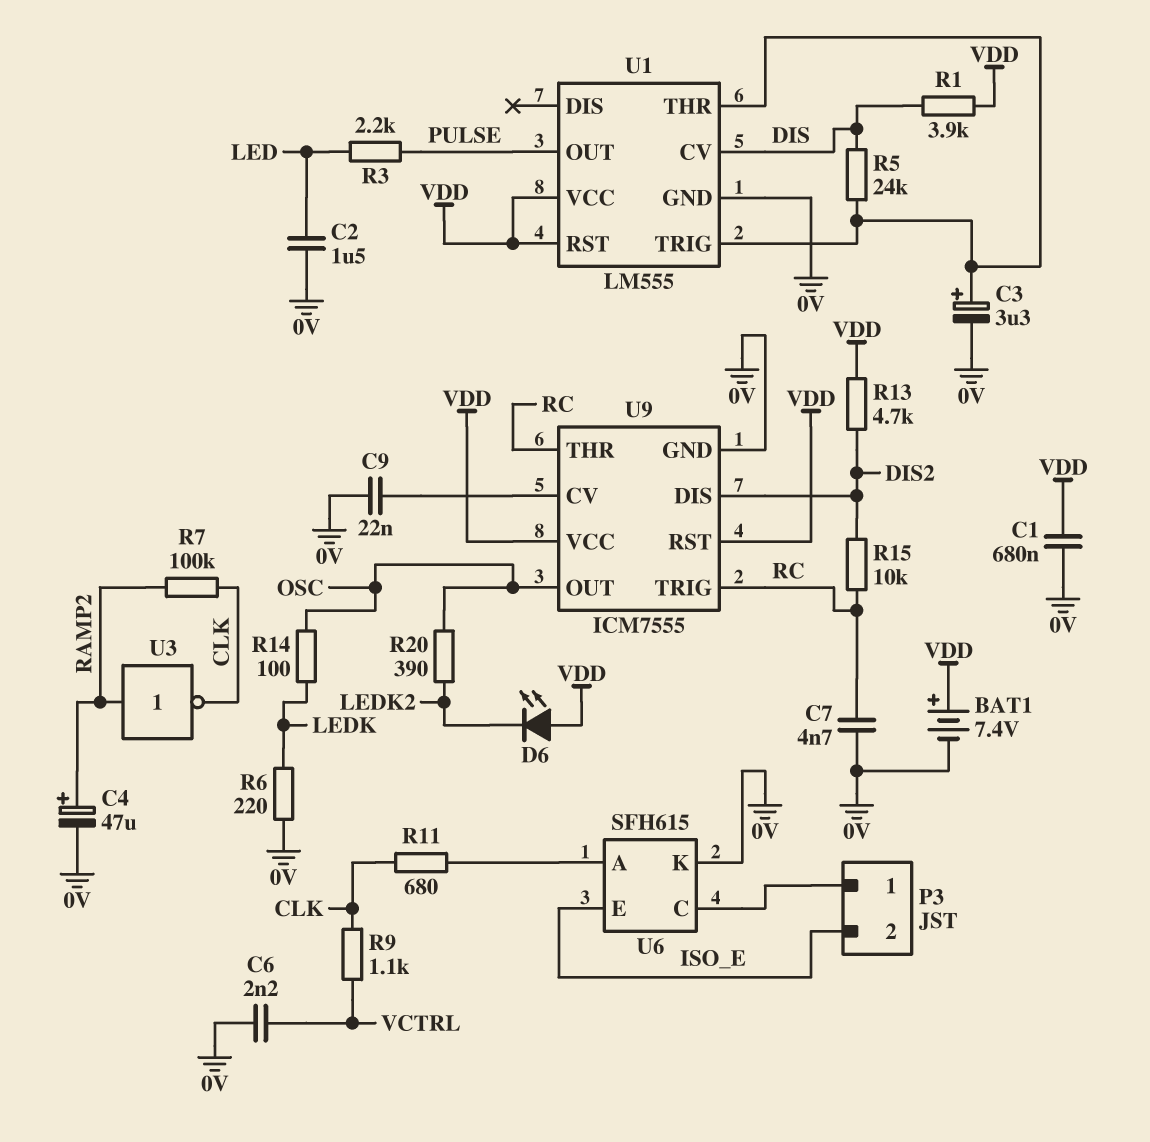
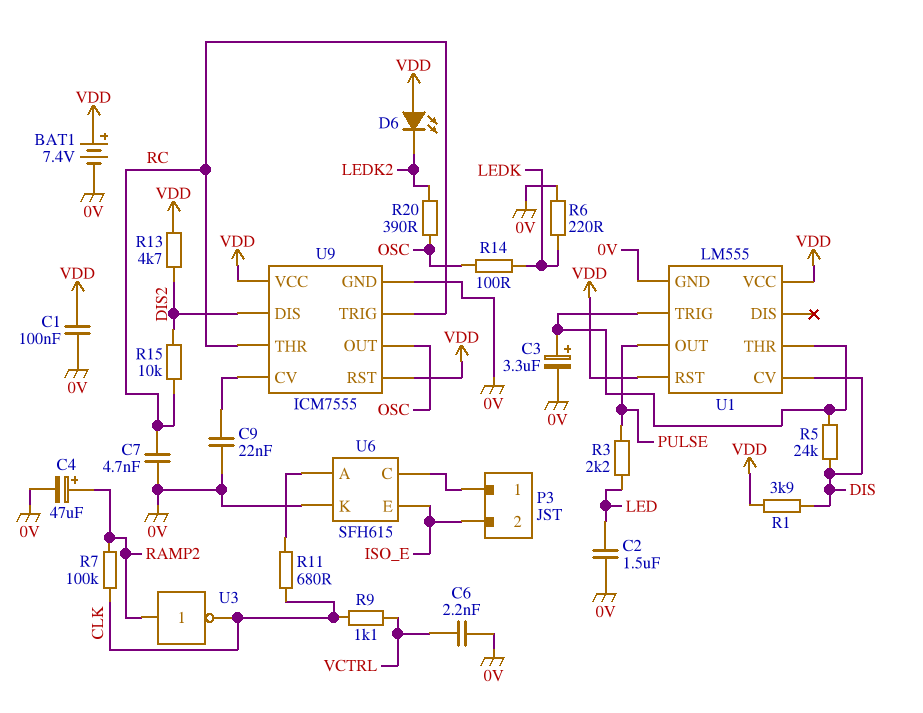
C1: 680nF (0V, VDD) -> 100nF (0V, VDD)

